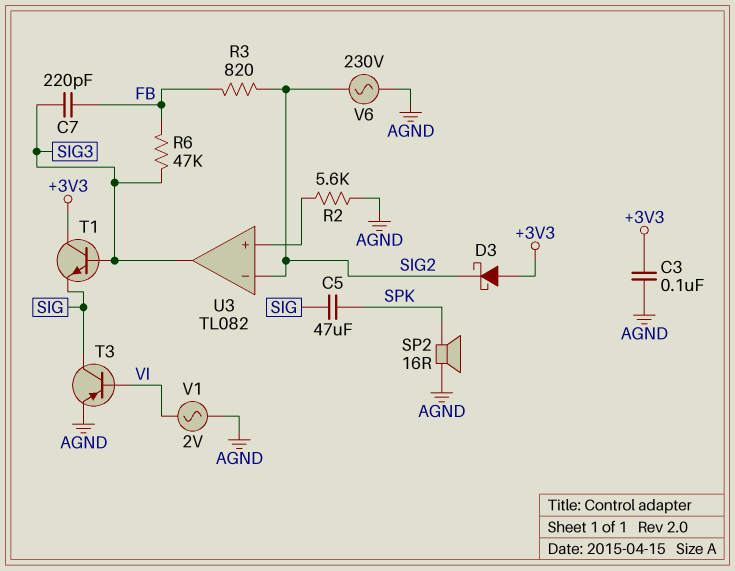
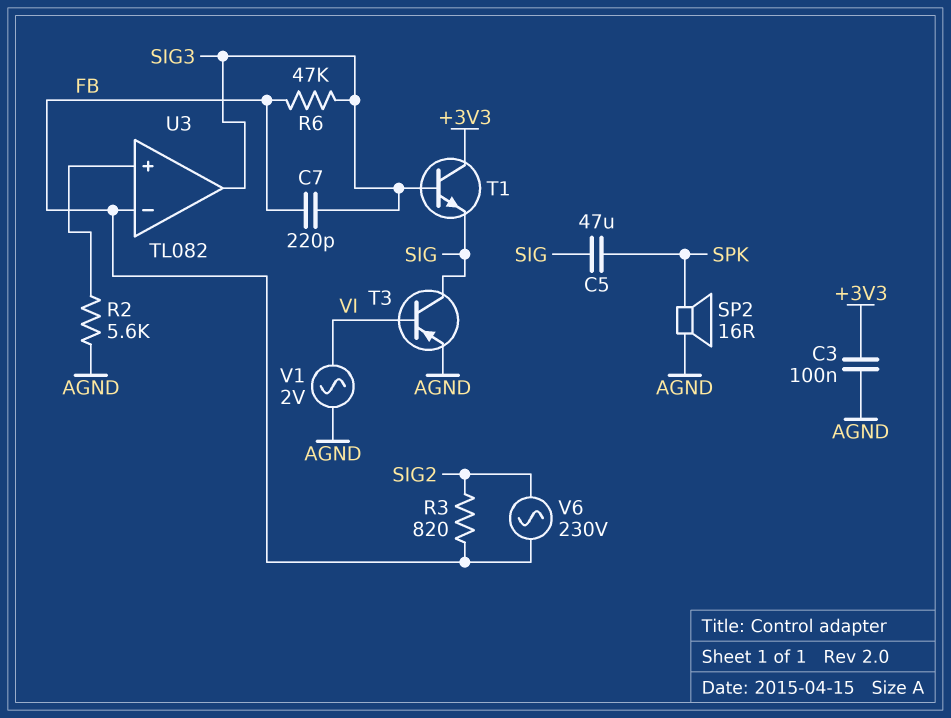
D3: schottky (A +3V3, K SIG2) -> none
U3 pin in-: SIG2 -> FB
V6: AC 230V (AGND, SIG2) -> AC 230V (FB, SIG2)

